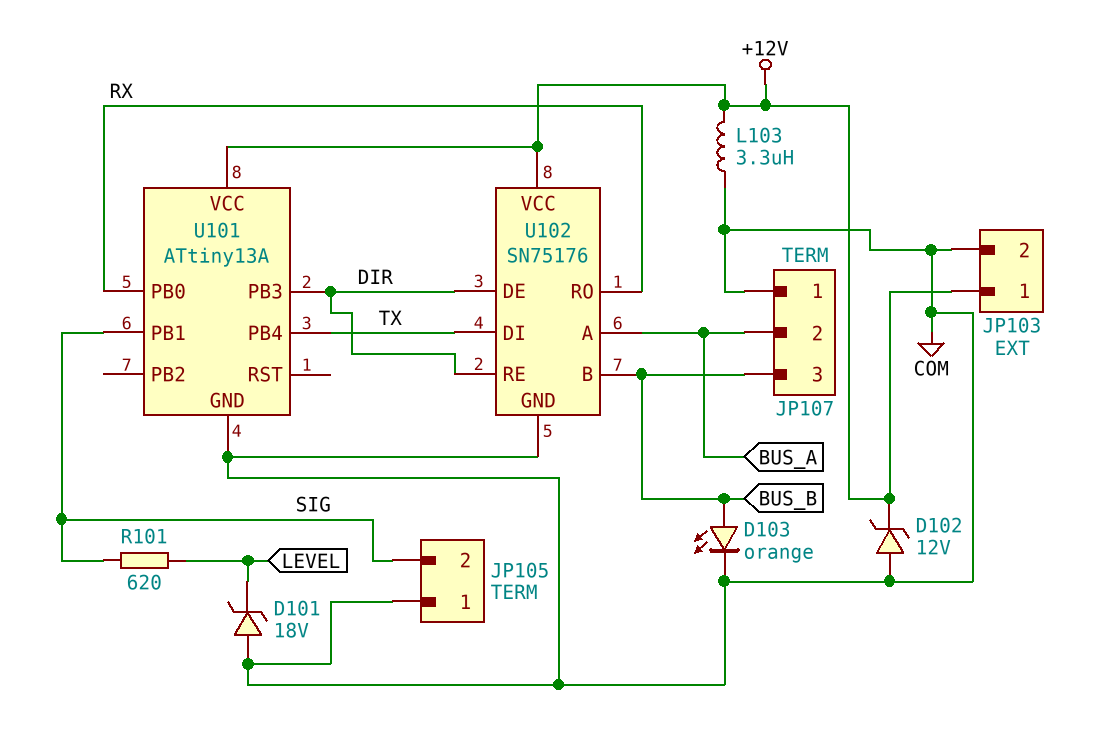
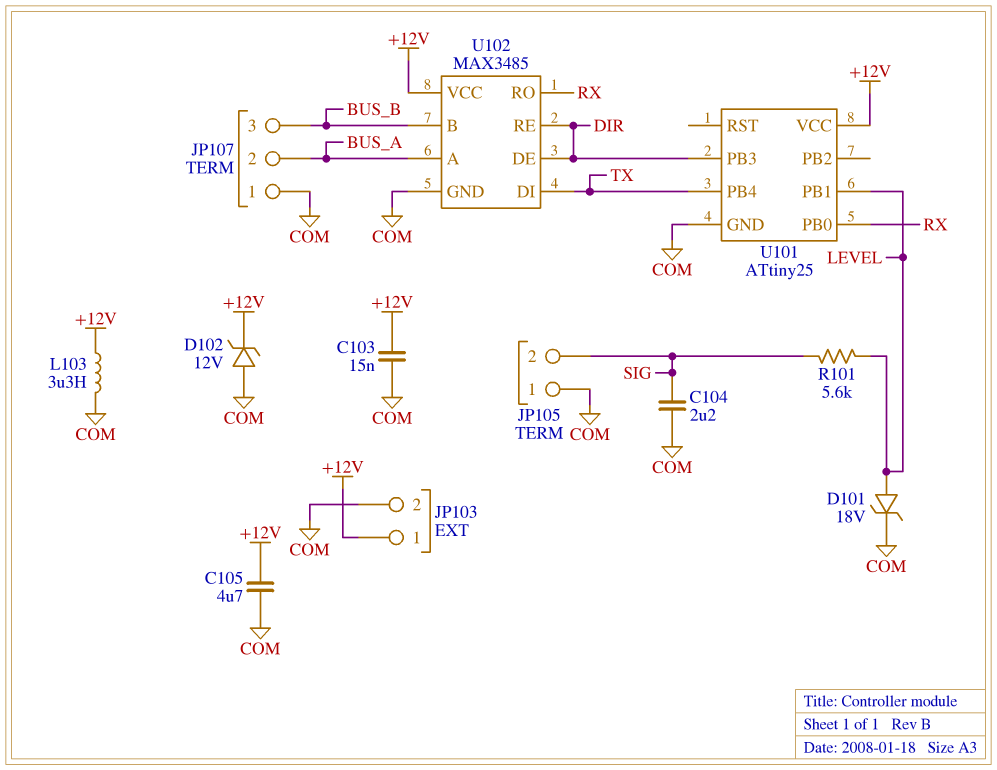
C103: none -> 15nF (+12V, COM)
C104: none -> 2.2uF (COM, SIG)
C105: none -> 4.7uF (+12V, COM)
D101: zener 18V (A COM, K LEVEL) -> zener 18V (A LEVEL, K COM)
D103: LED orange (A BUS_B, K COM) -> none
R101: 620 (LEVEL, SIG) -> 5.6k (LEVEL, SIG)
U101: ATtiny13A -> ATtiny25
U101 pin PB1: SIG -> LEVEL
U102: SN75176 -> MAX3485

